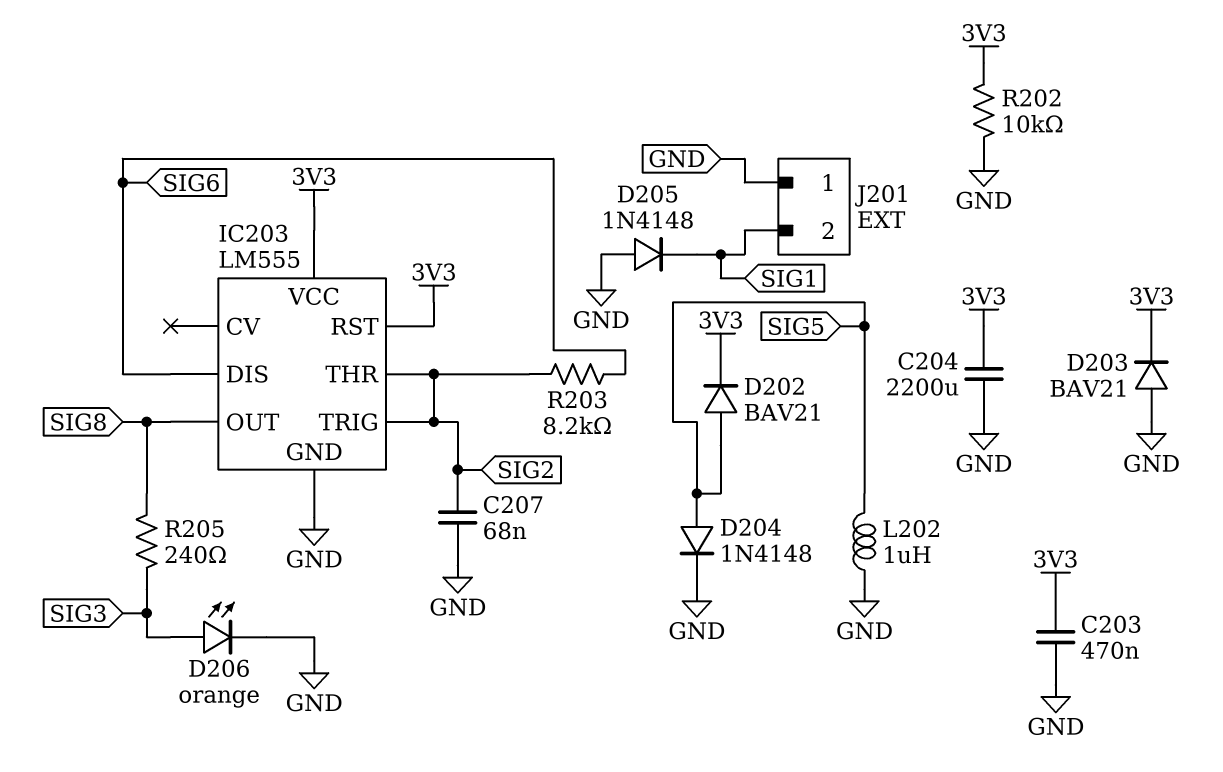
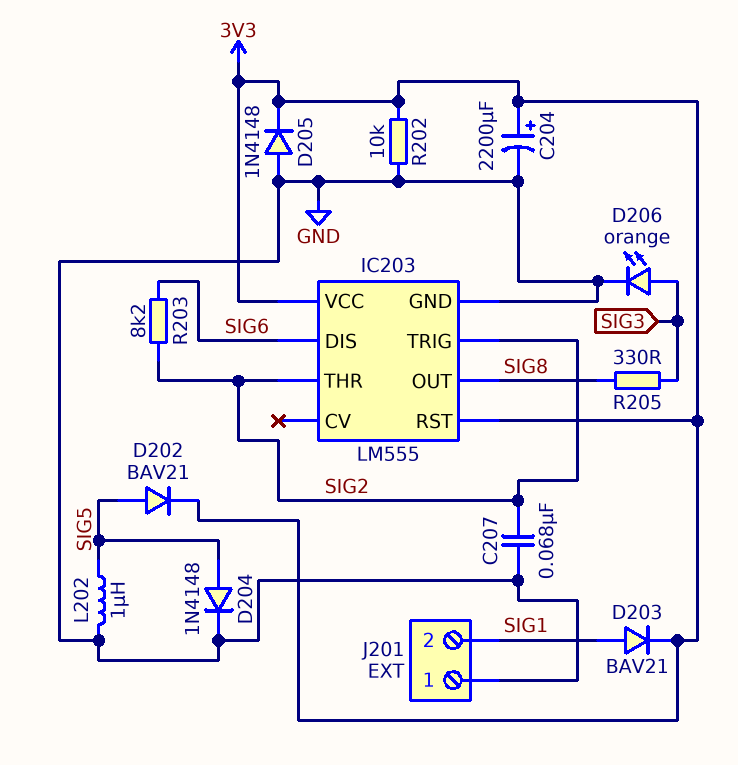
C203: 470nF (3V3, GND) -> none
C204: 2200uF (3V3, GND) -> 2200uF (plus 3V3, minus GND)
D203: diode BAV21 (A GND, K 3V3) -> diode BAV21 (A SIG1, K 3V3)
D205: diode 1N4148 (A GND, K SIG1) -> diode 1N4148 (A GND, K 3V3)
R205: 240 (SIG3, SIG8) -> 330 (SIG3, SIG8)

